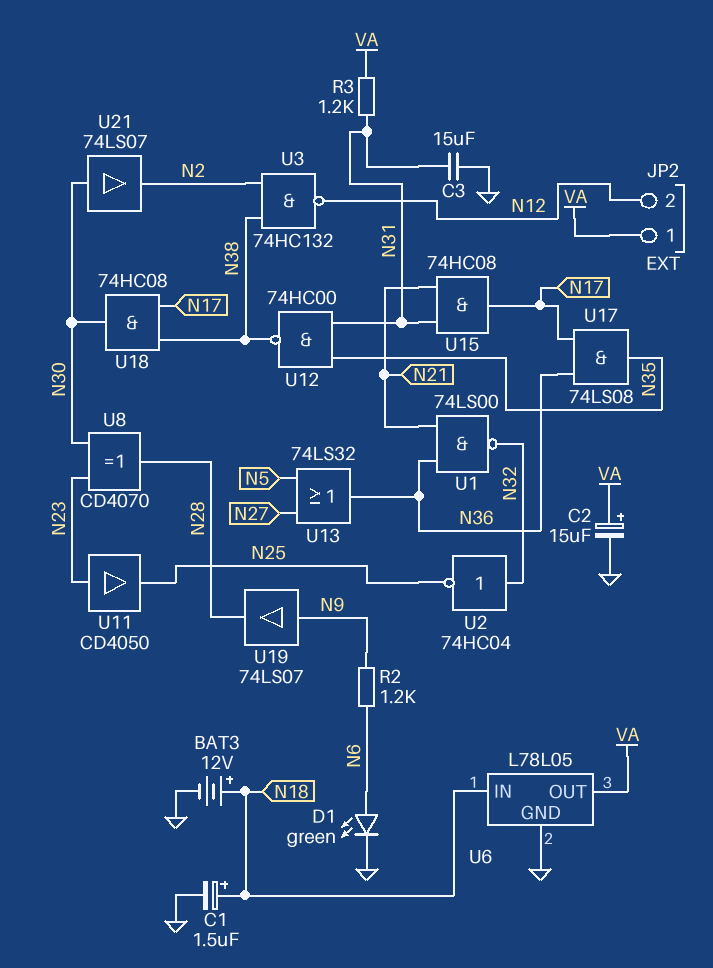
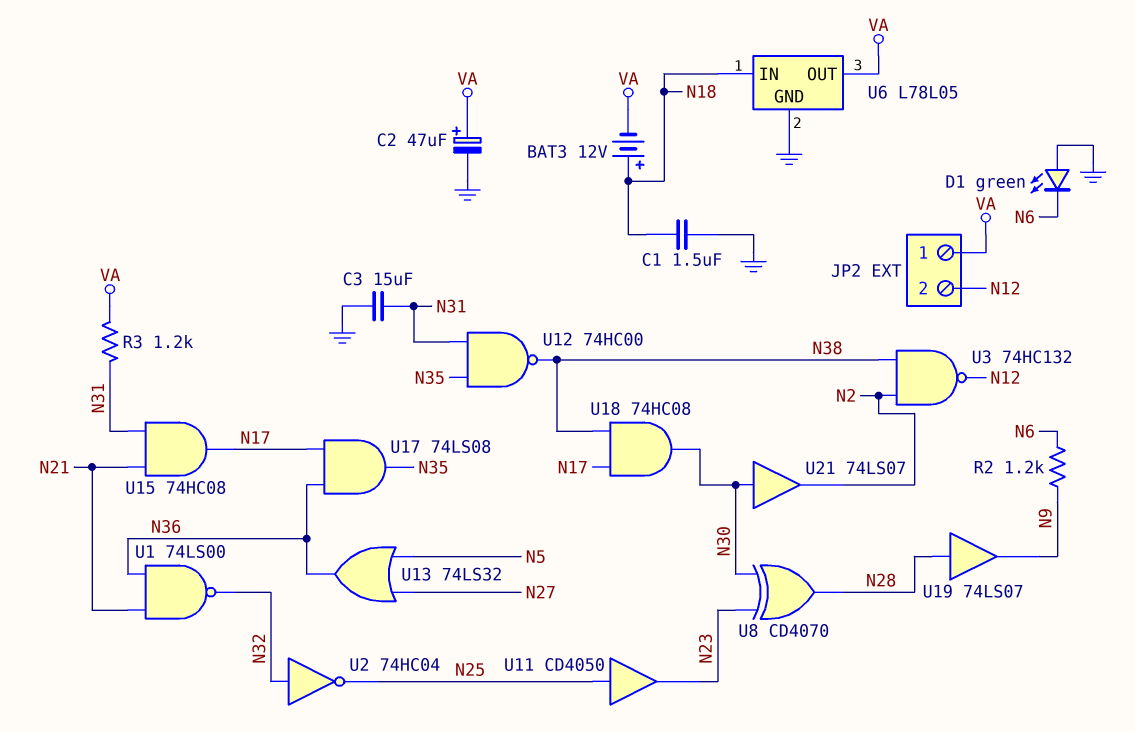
BAT3: 12V (plus N18, minus GND) -> 12V (plus N18, minus VA)
C1: 1.5uF (plus N18, minus GND) -> 1.5uF (GND, N18)
C2: 15uF (plus VA, minus GND) -> 47uF (plus VA, minus GND)
D1: LED green (A N6, K GND) -> LED green (A GND, K N6)
U11: buffer CD4050 (in N23, out N25) -> buffer CD4050 (in N25, out N23)
U19: buffer 74LS07 (in N9, out N28) -> buffer 74LS07 (in N28, out N9)

